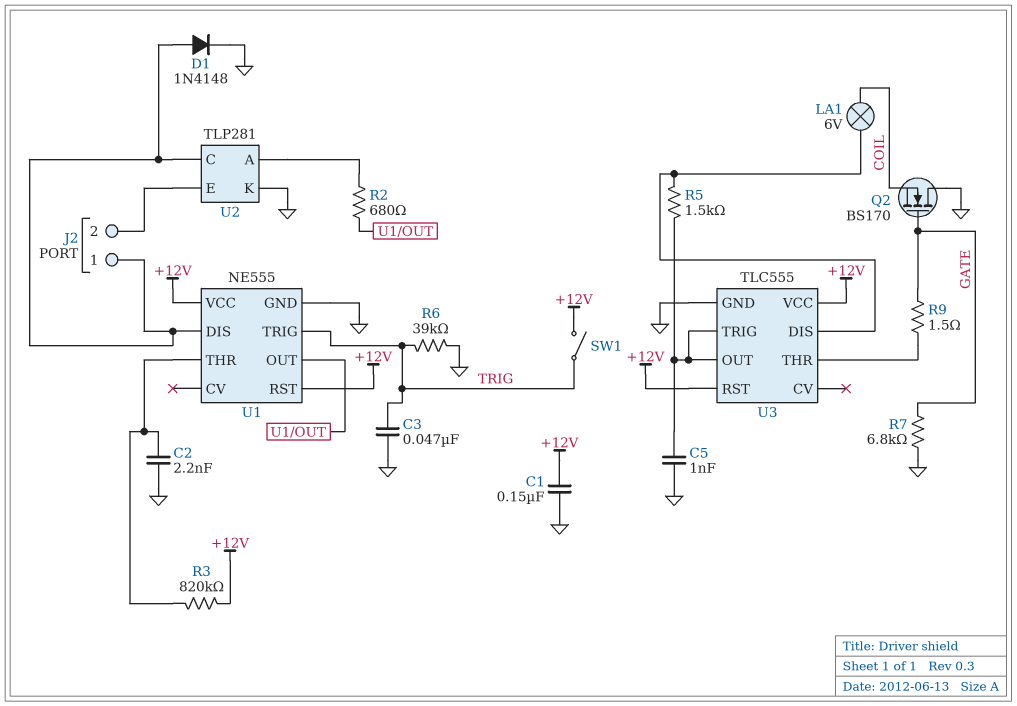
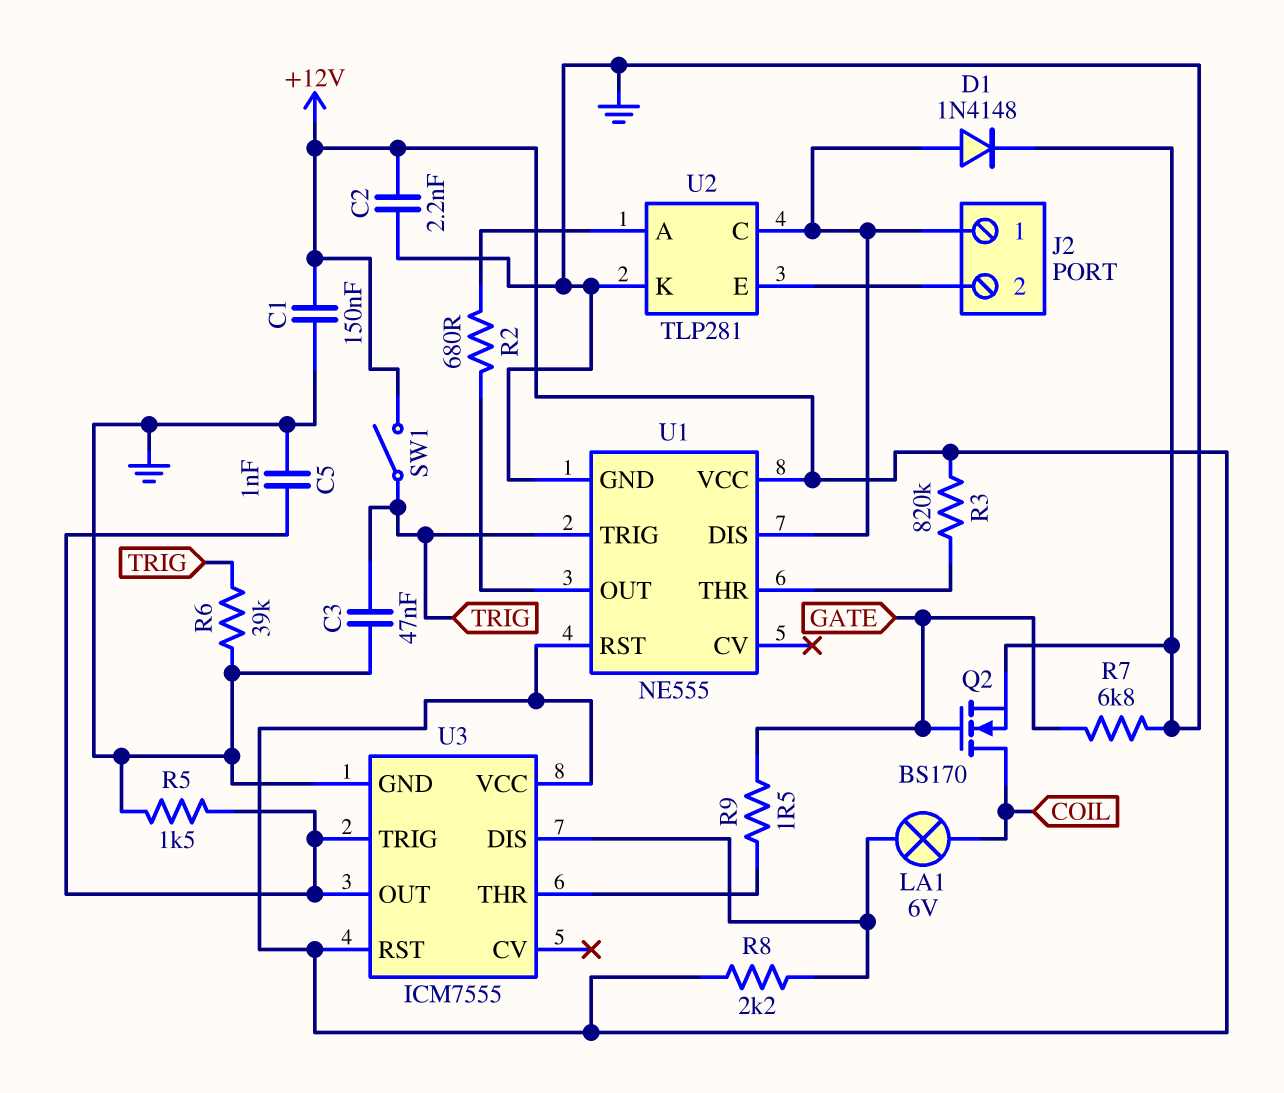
C2: 2.2nF (GND, U1/THR) -> 2.2nF (+12V, GND)
Q2: NMOS BS170 (G GATE, D GND, S COIL) -> NMOS BS170 (G GATE, D COIL, S GND)
R5: 1.5k (U3/DIS, U3/OUT) -> 1.5k (GND, U3/OUT)
R8: none -> 2.2k (+12V, U3/DIS)
U3: TLC555 -> ICM7555

